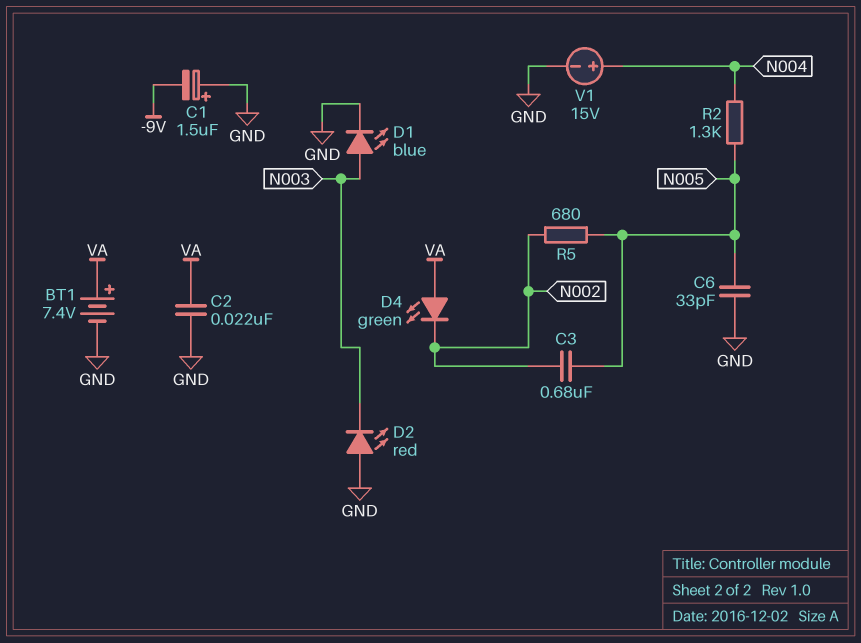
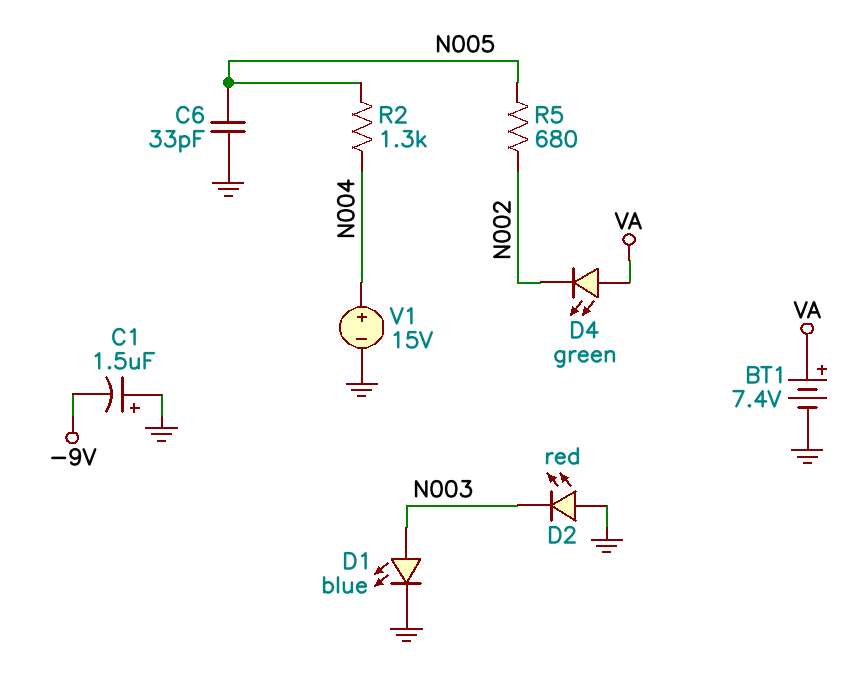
C2: 22nF (GND, VA) -> none
C3: 680nF (N002, N005) -> none

